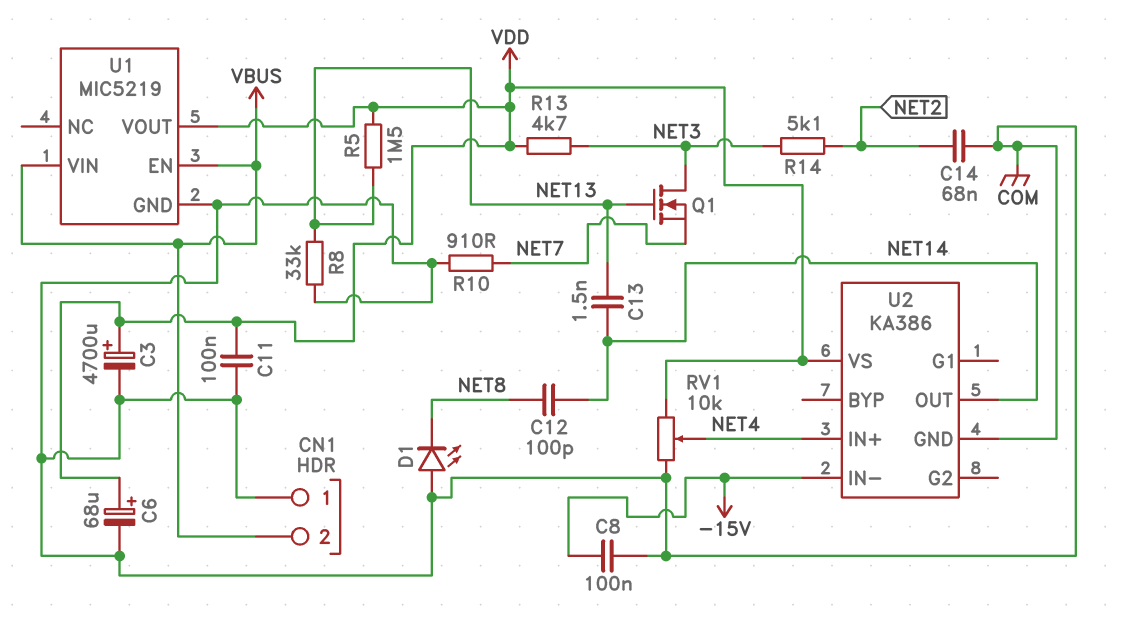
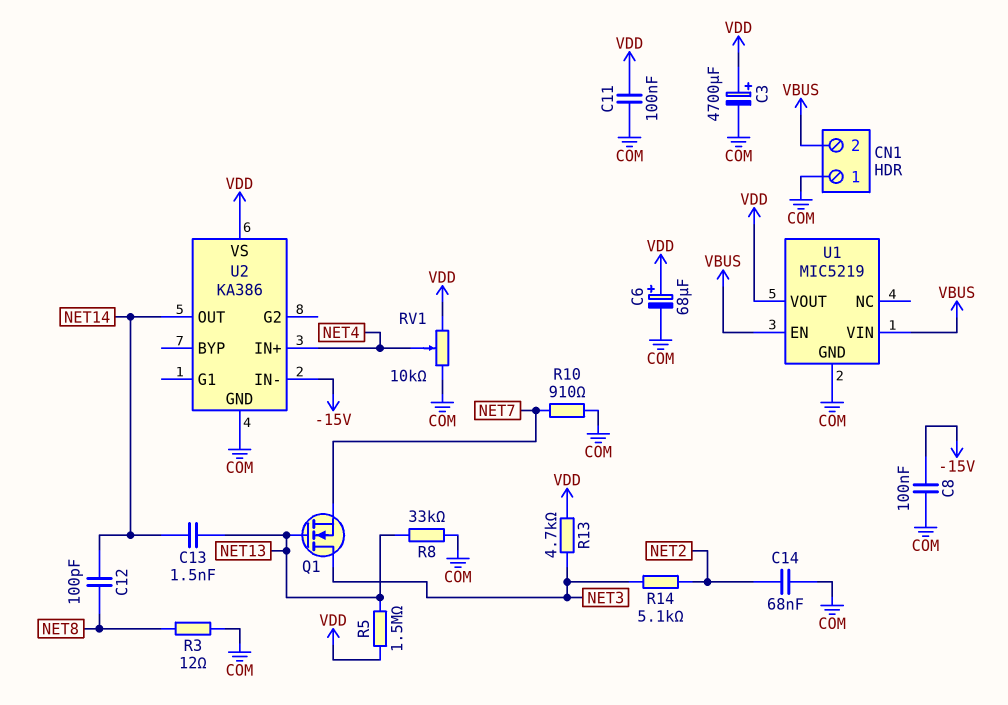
D1: LED (A COM, K NET8) -> none
R3: none -> 12 (COM, NET8)

